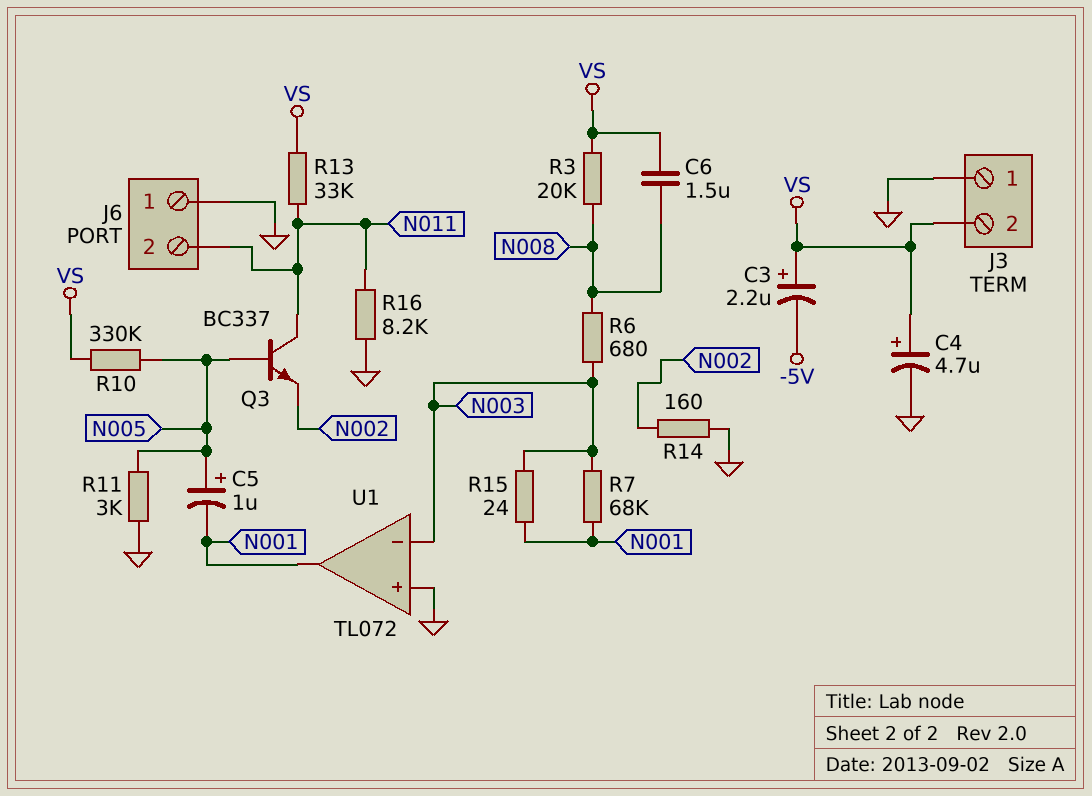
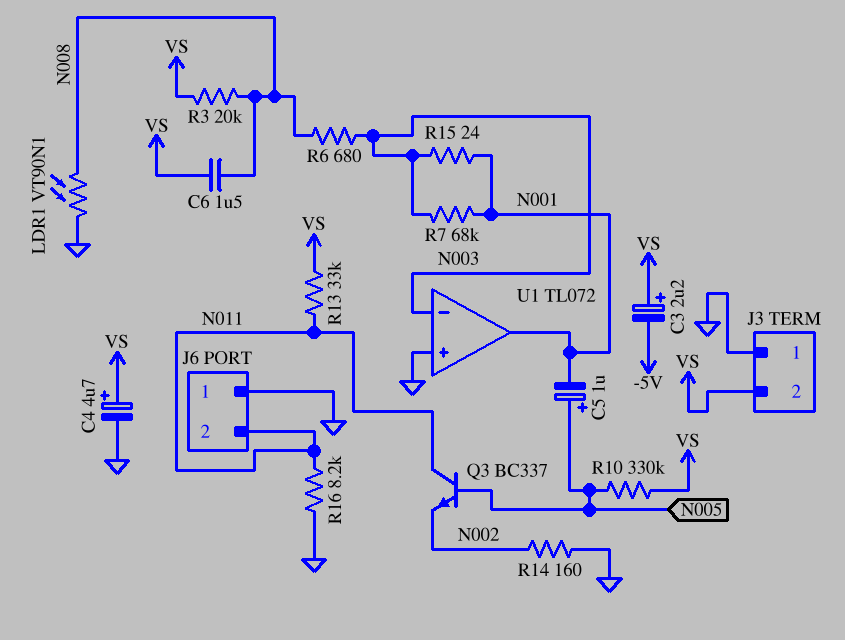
LDR1: none -> VT90N1 (GND, N008)
R11: 3k (GND, N005) -> none

